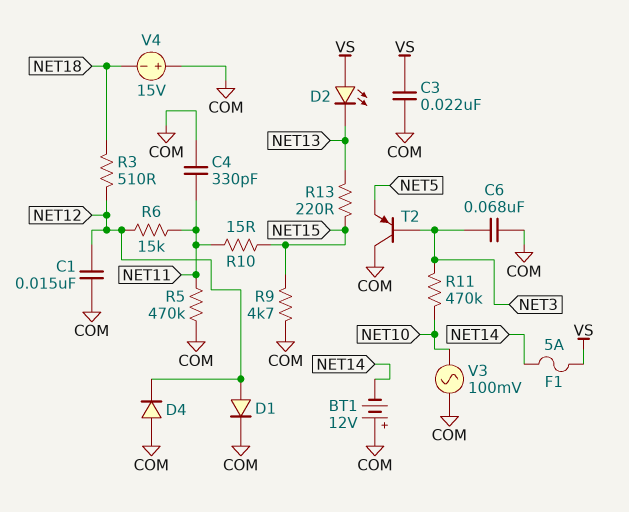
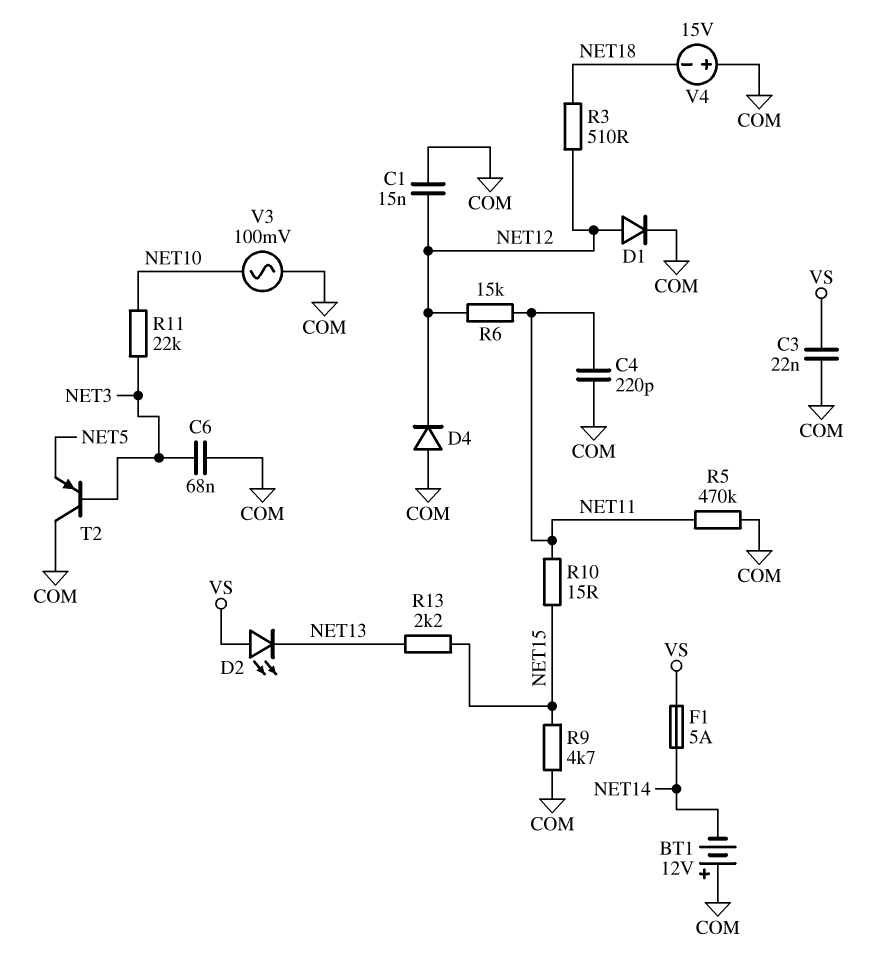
C4: 330pF (COM, NET11) -> 220pF (COM, NET11)
R11: 470k (NET3, NET10) -> 22k (NET3, NET10)
R13: 220 (NET13, NET15) -> 2.2k (NET13, NET15)

